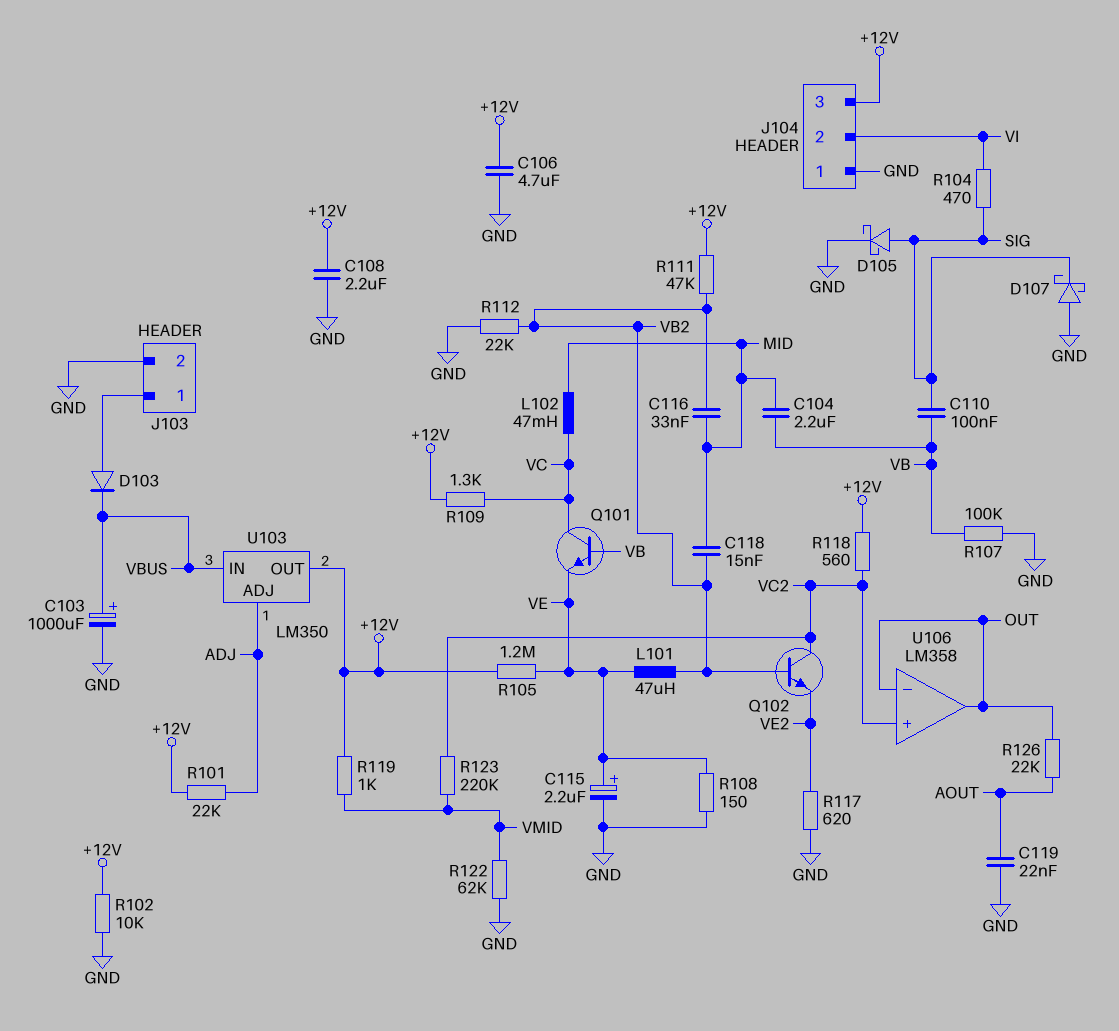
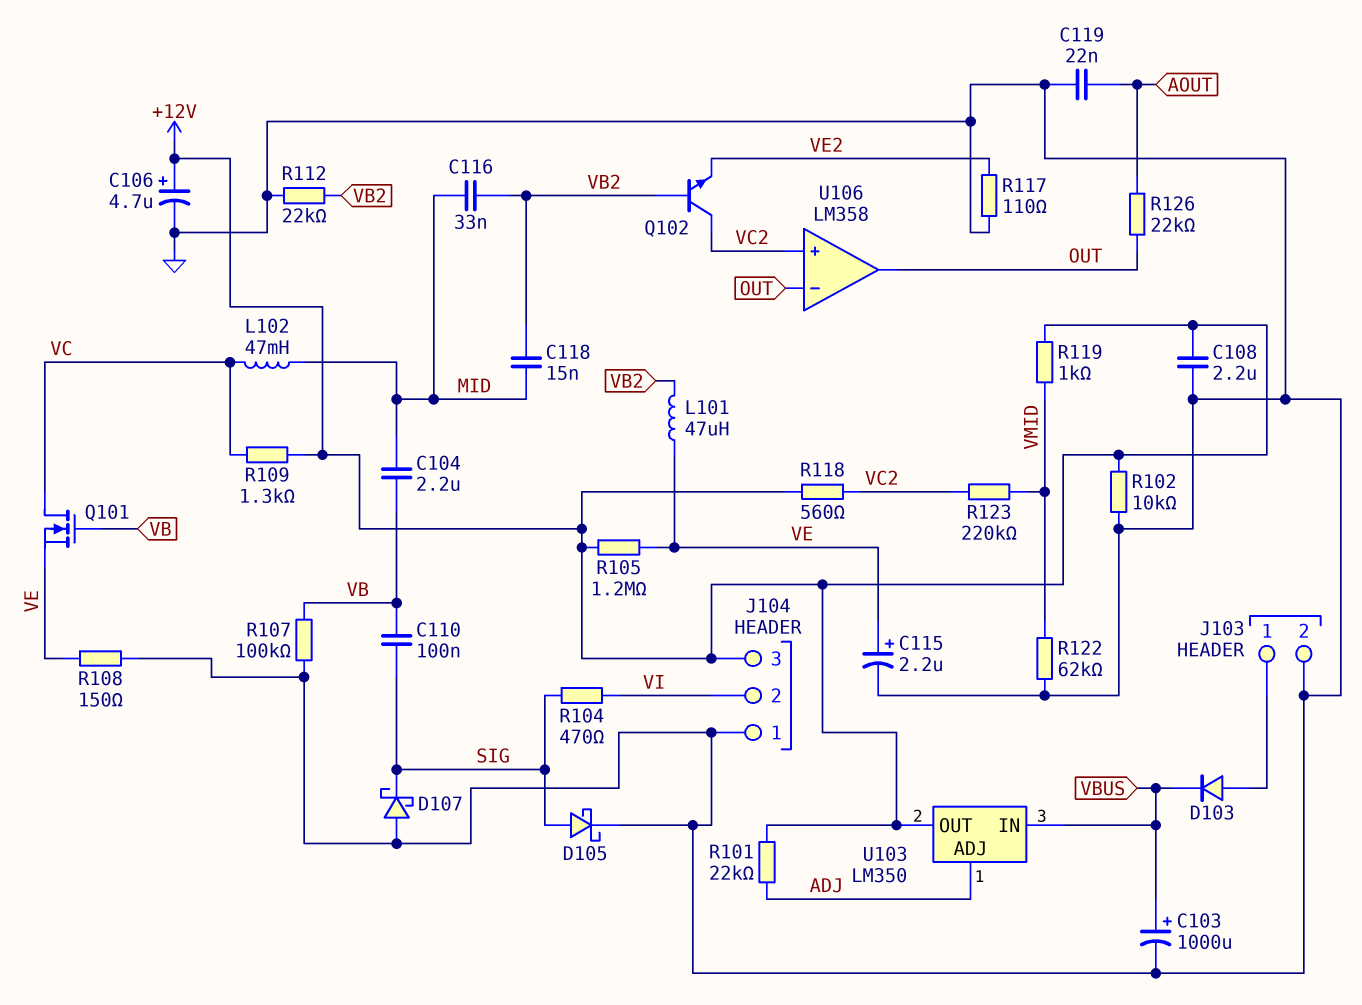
C106: 4.7uF (+12V, GND) -> 4.7uF (plus +12V, minus GND)
Q101: NPN (B VB, C VC, E VE) -> NMOS (G VB, D VC, S VE)
R111: 47k (+12V, VB2) -> none
R117: 620 (GND, VE2) -> 110 (GND, VE2)

